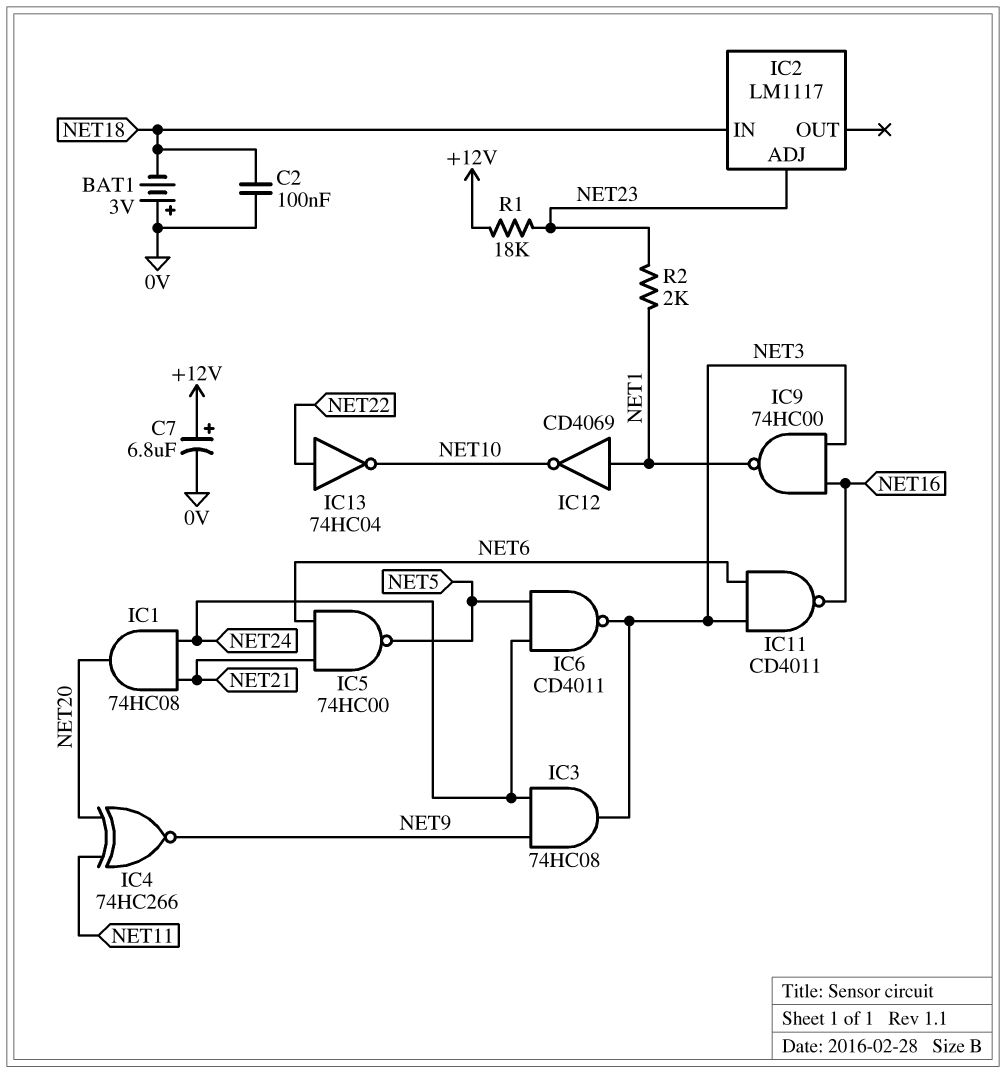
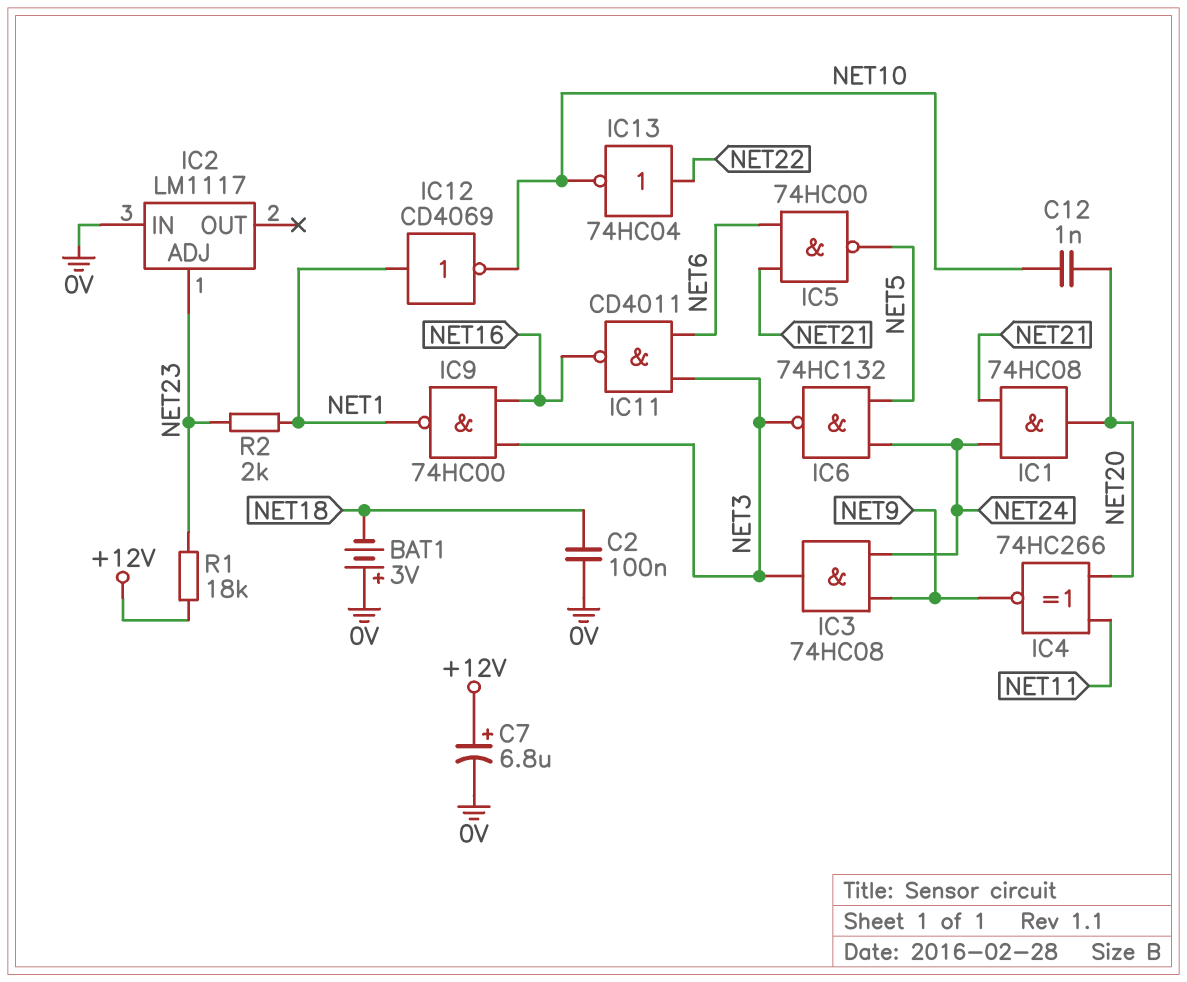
C12: none -> 1nF (NET10, NET20)
IC2 pin IN: NET18 -> 0V
IC6: NAND CD4011 (in NET5, in NET24, out NET3) -> NAND 74HC132 (in NET5, in NET24, out NET3)

